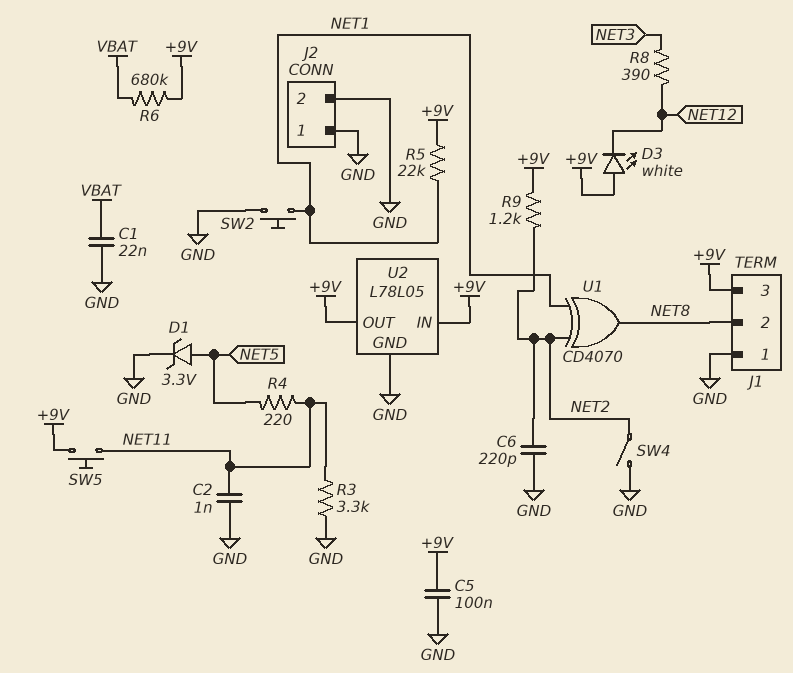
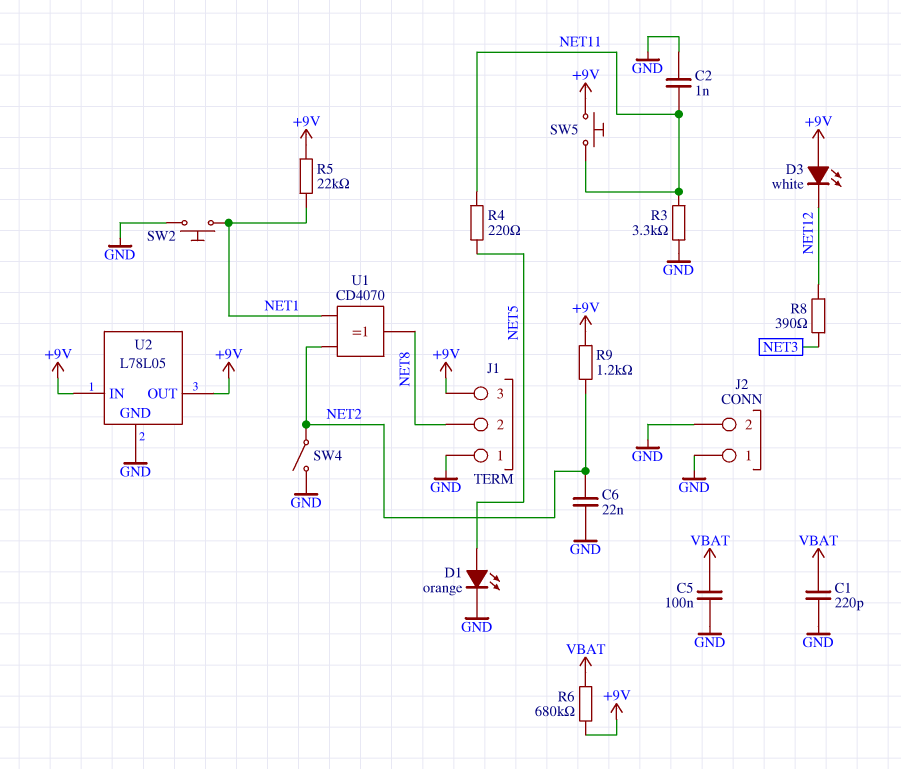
C1: 22nF (GND, VBAT) -> 220pF (GND, VBAT)
C5: 100nF (+9V, GND) -> 100nF (GND, VBAT)
C6: 220pF (GND, NET2) -> 22nF (GND, NET2)
D1: zener 3.3V (A NET5, K GND) -> LED orange (A NET5, K GND)

